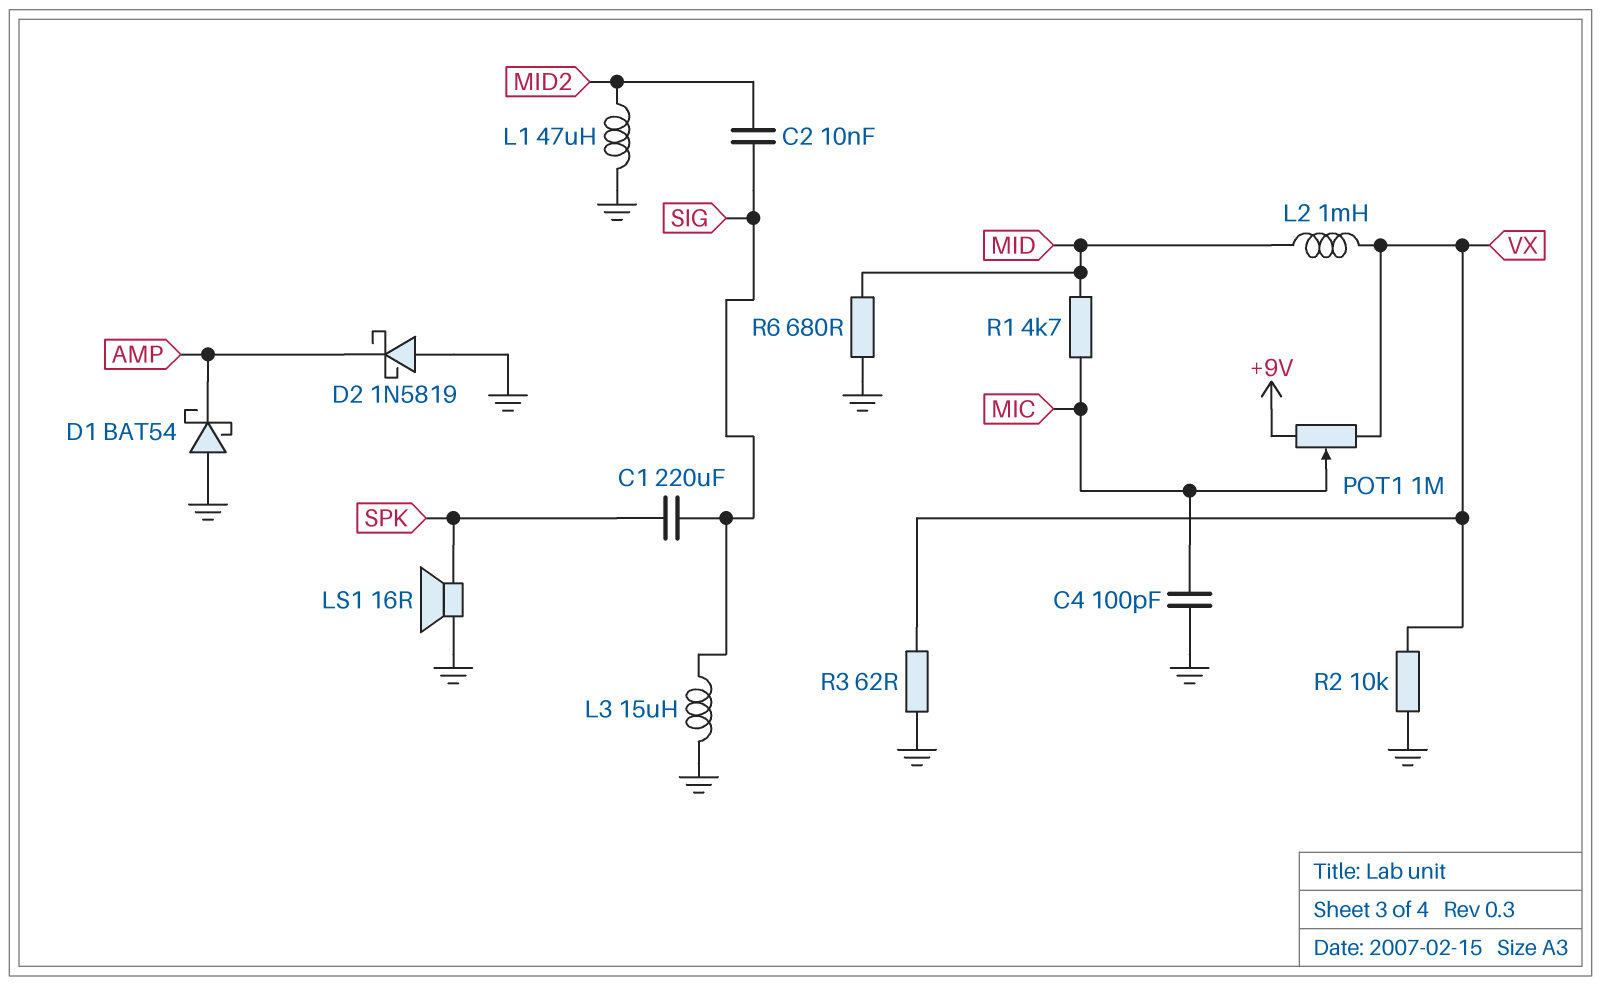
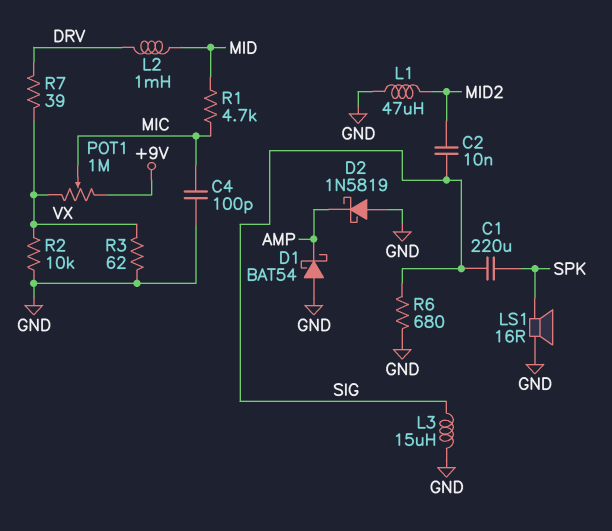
L2: 1mH (MID, VX) -> 1mH (DRV, MID)
R6: 680 (GND, MID) -> 680 (GND, SIG)
R7: none -> 39 (DRV, VX)

